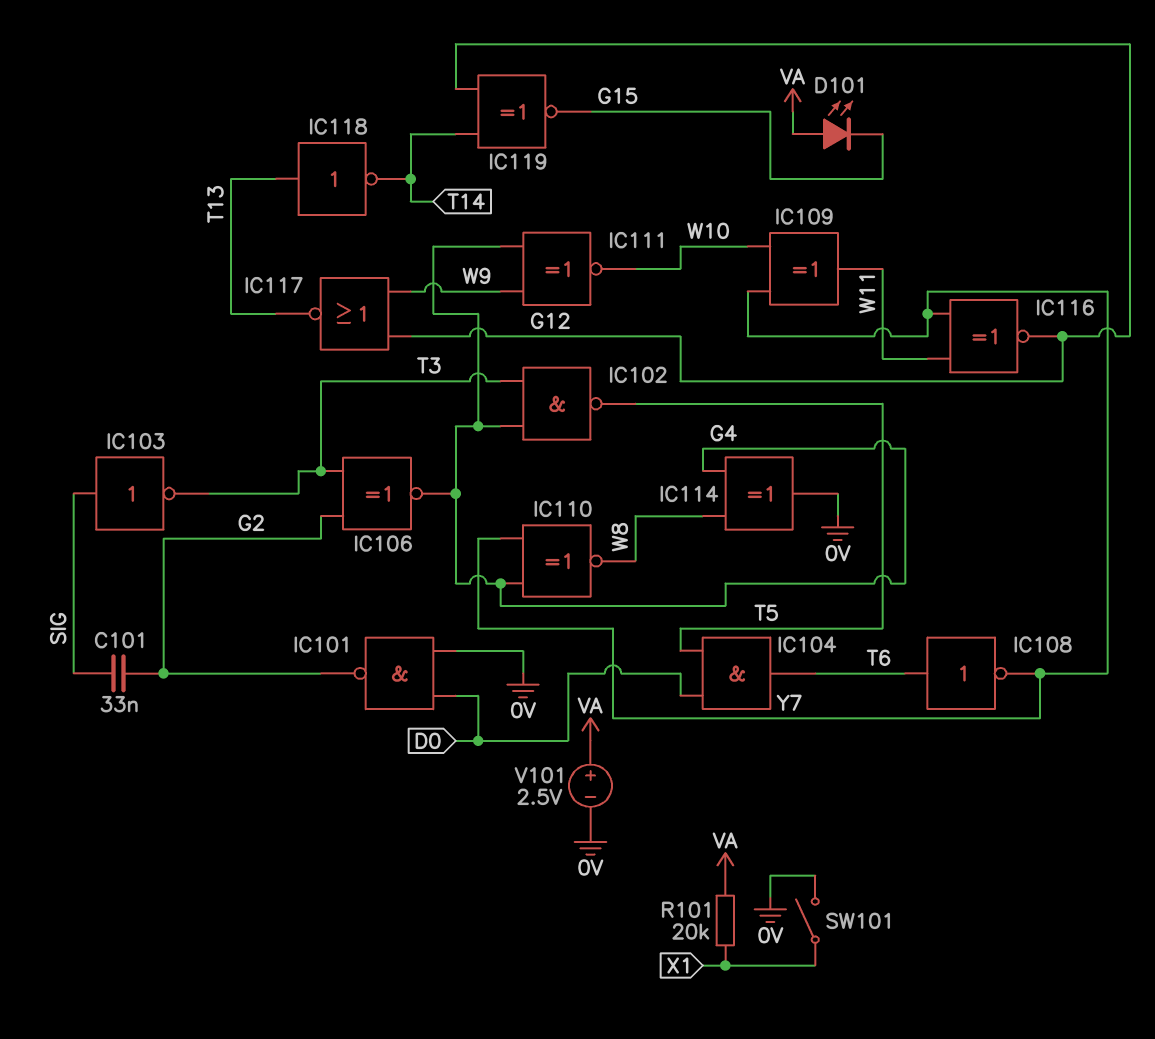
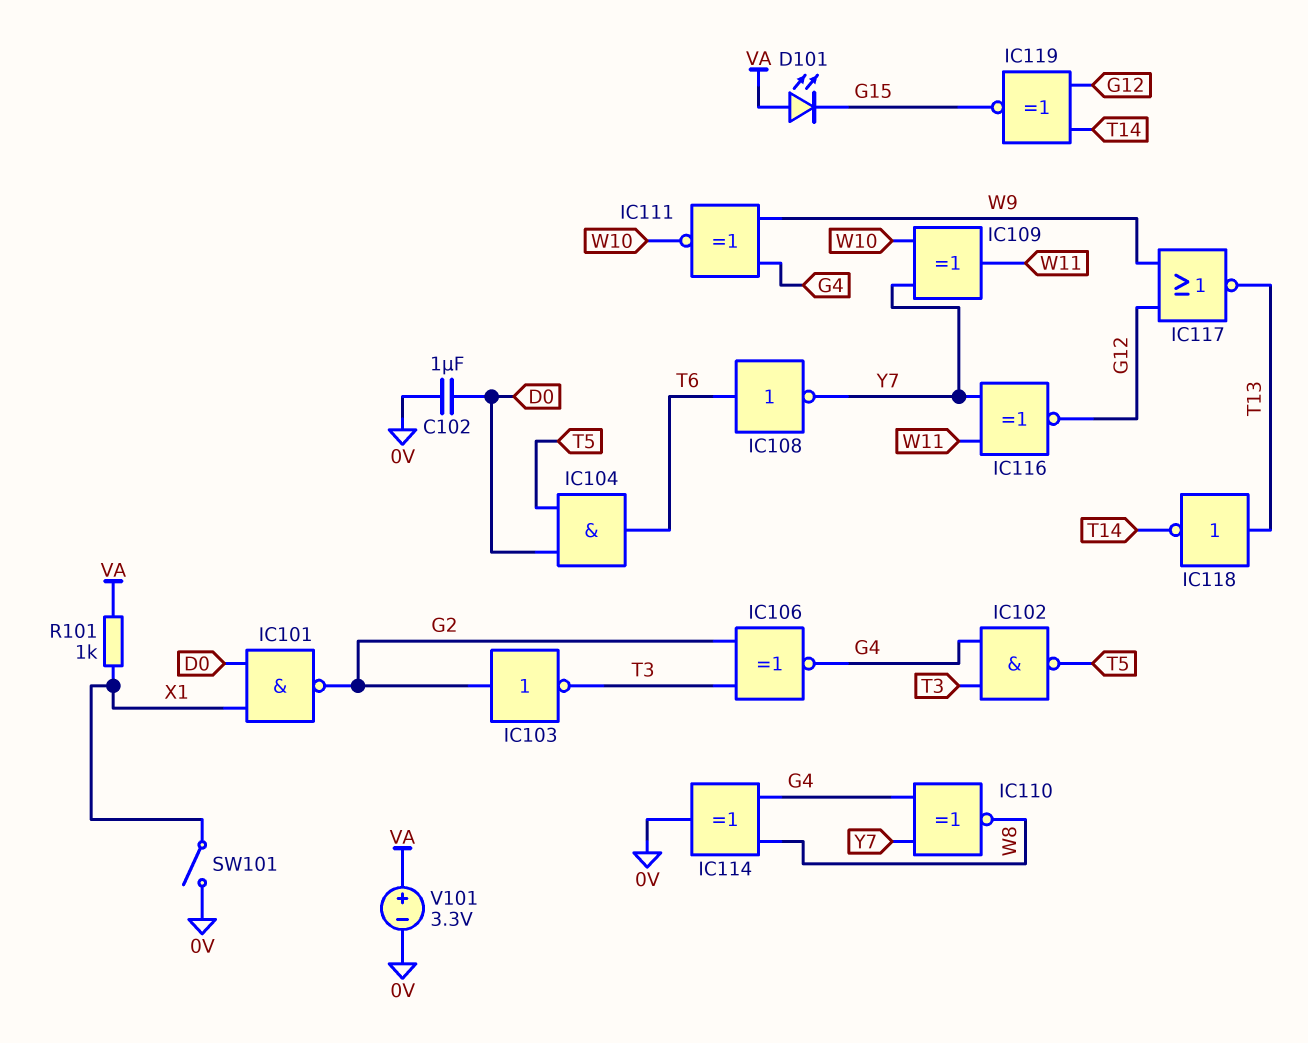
C101: 33nF (G2, SIG) -> none
C102: none -> 1uF (0V, D0)
IC101: NAND (in 0V, in D0, out G2) -> NAND (in D0, in X1, out G2)
IC103: NOT (in SIG, out T3) -> NOT (in G2, out T3)
R101: 20k (VA, X1) -> 1k (VA, X1)
V101: 2.5V (plus VA, minus 0V) -> 3.3V (plus VA, minus 0V)

